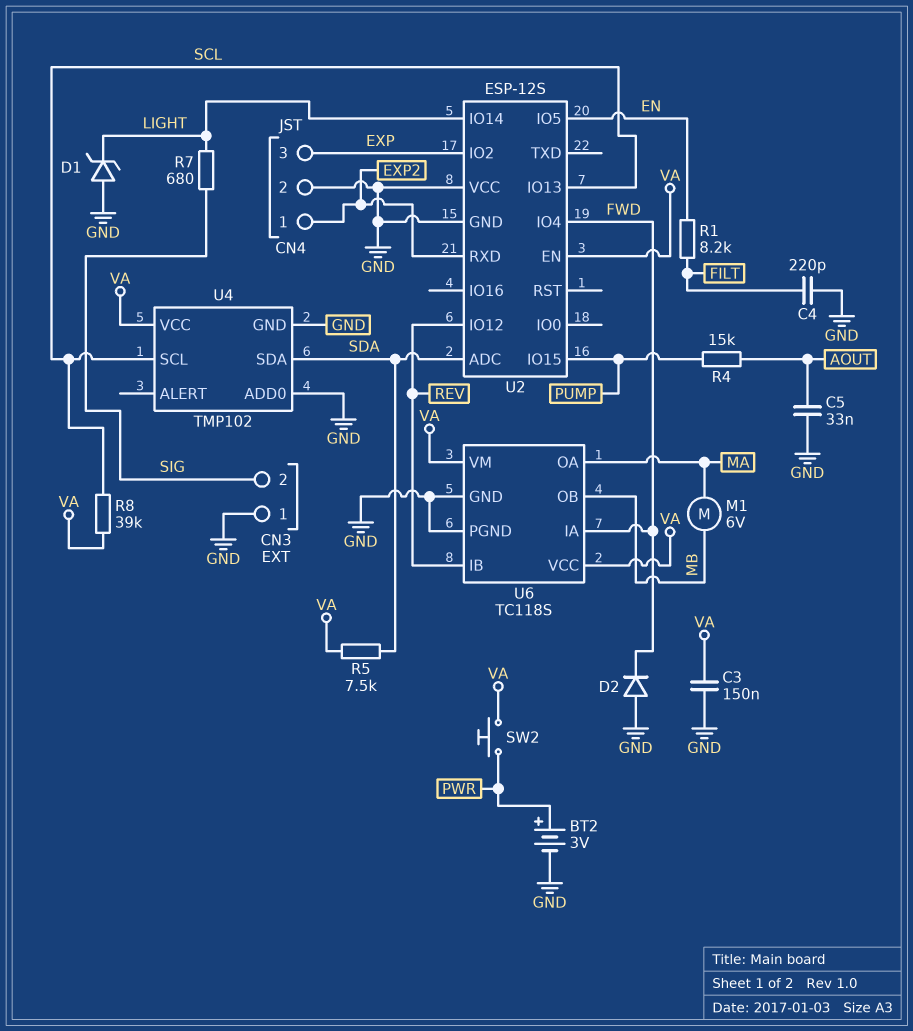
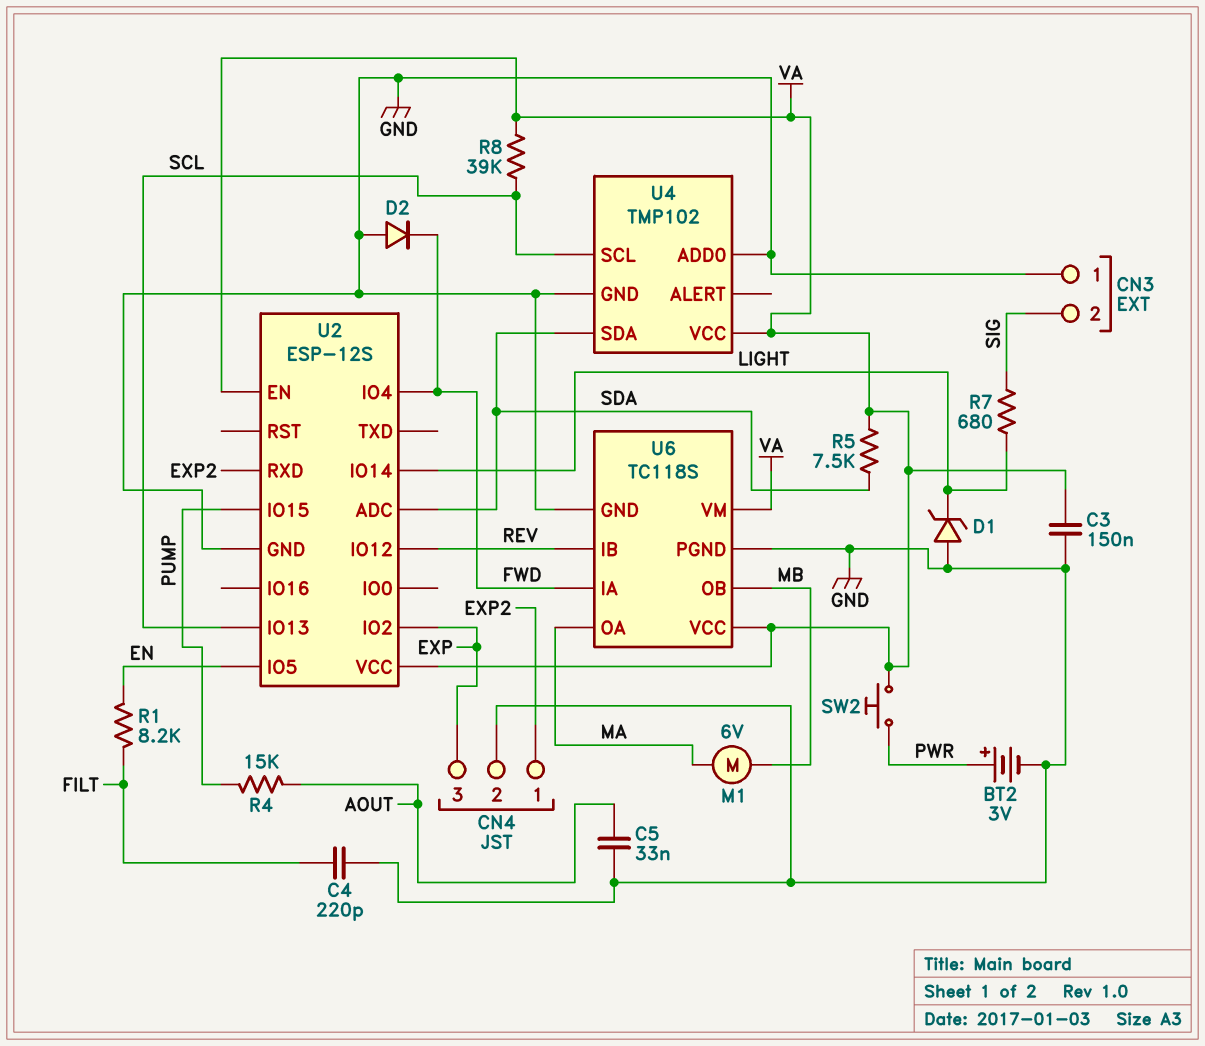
U2 pin VCC: GND -> VA

